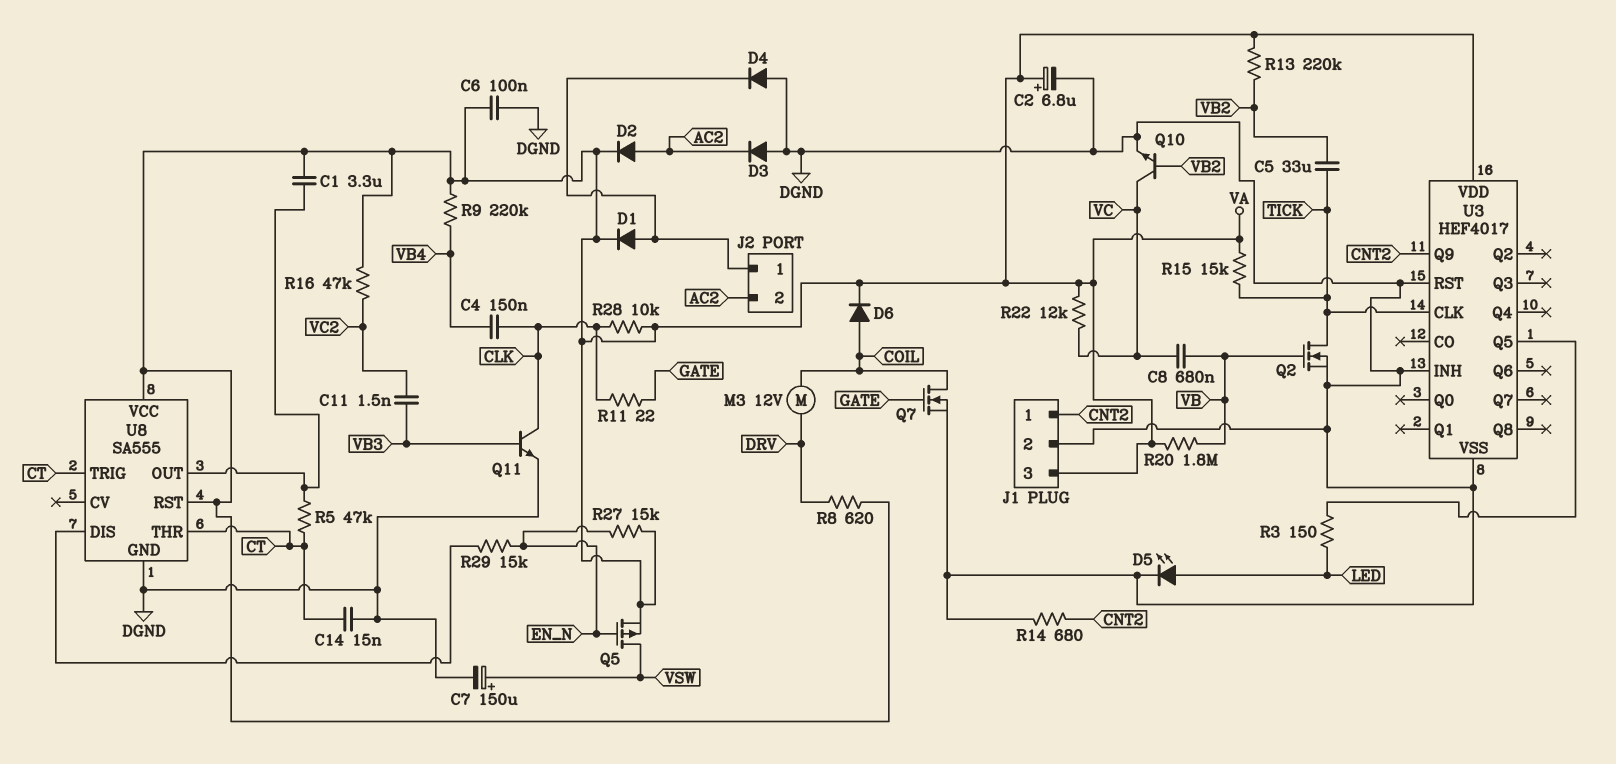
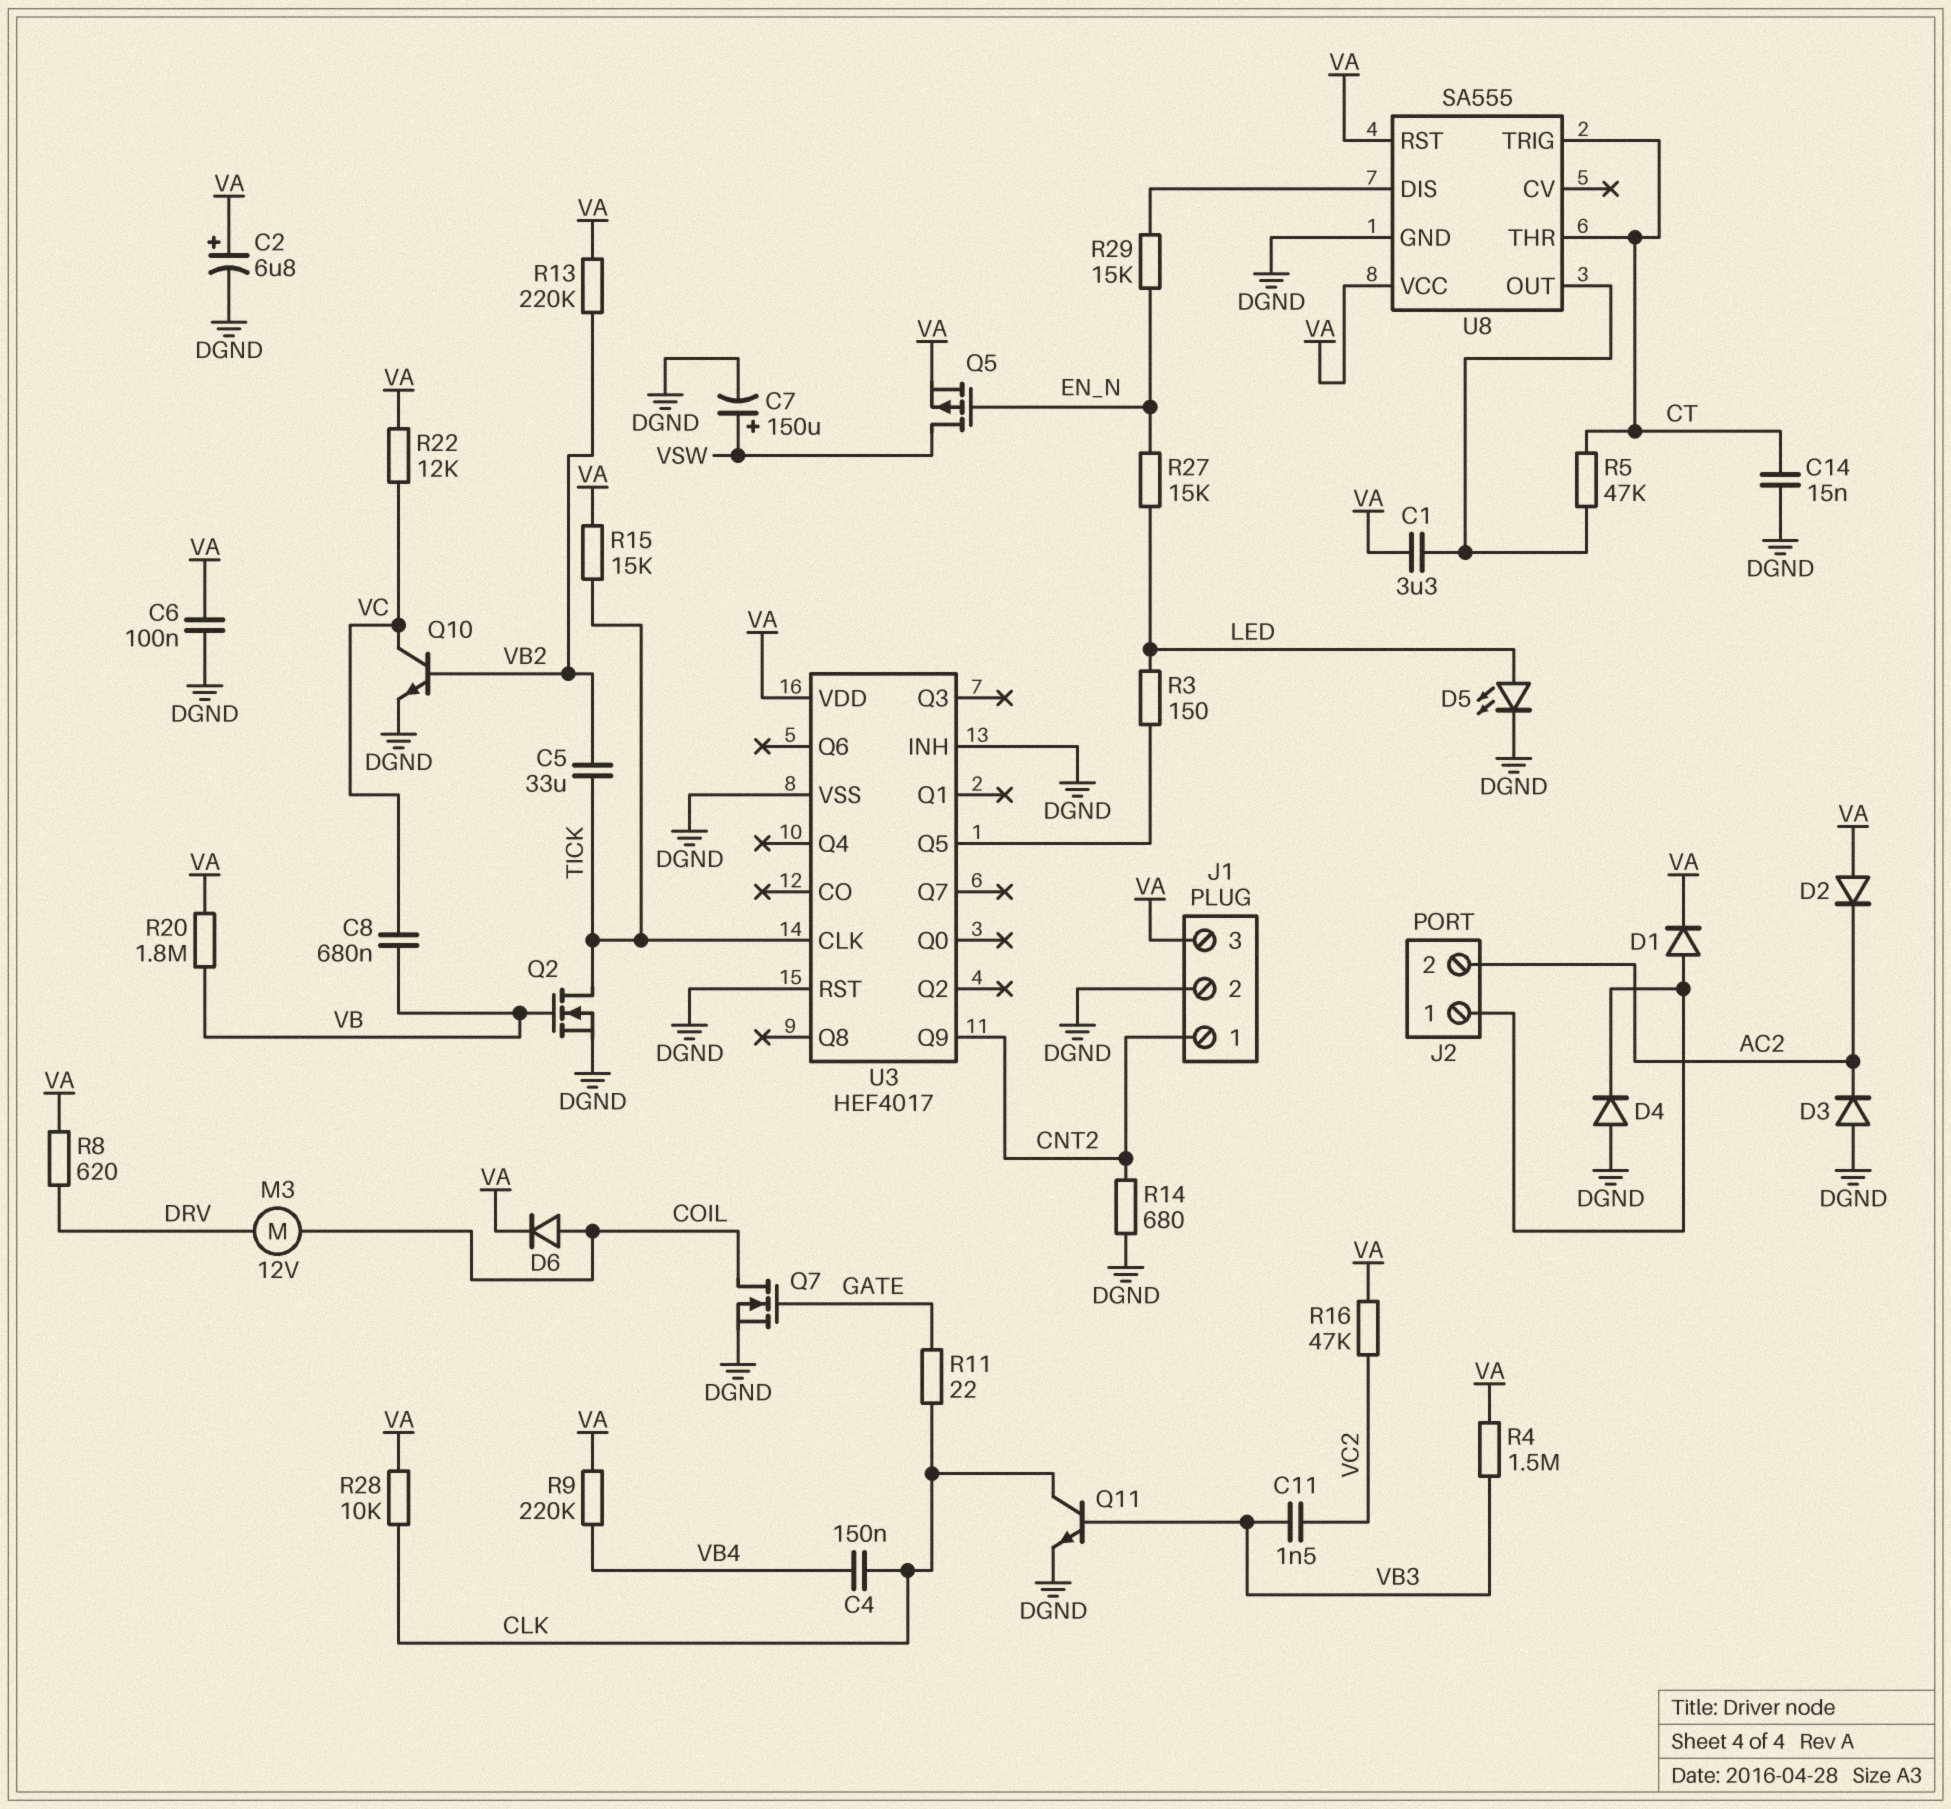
D2: diode (A AC2, K VA) -> diode (A VA, K AC2)
R4: none -> 1.5M (VA, VB3)
R27: 15k (EN_N, VA) -> 15k (EN_N, LED)

